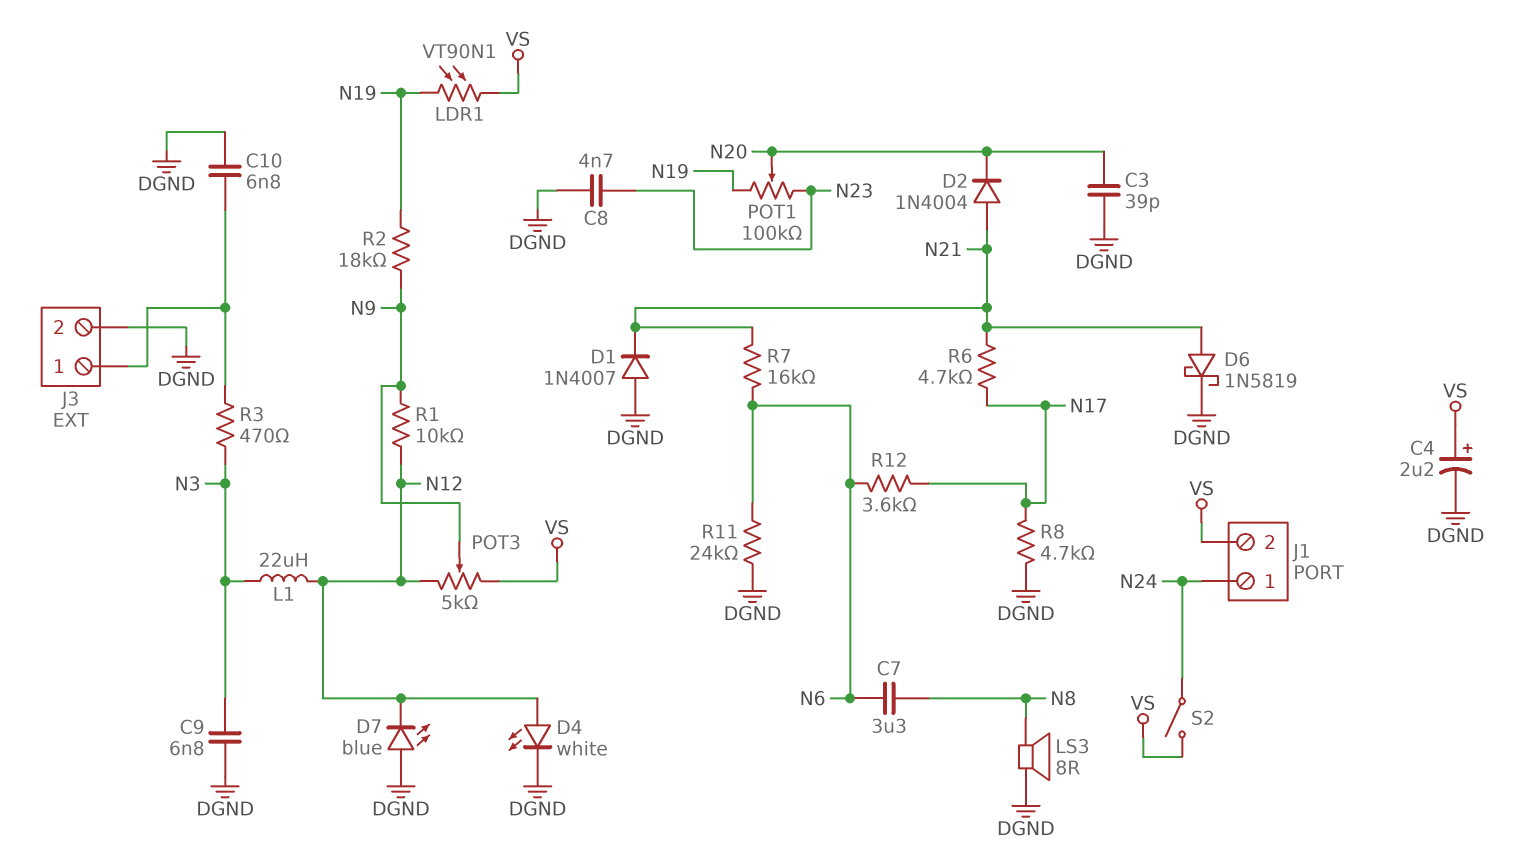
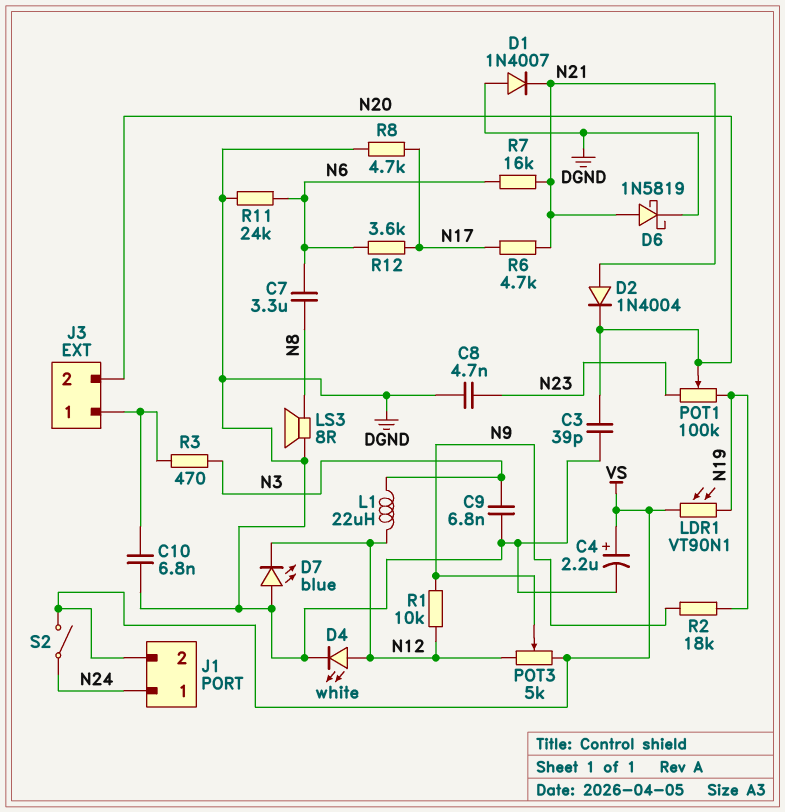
J3 pin 2: DGND -> N20

